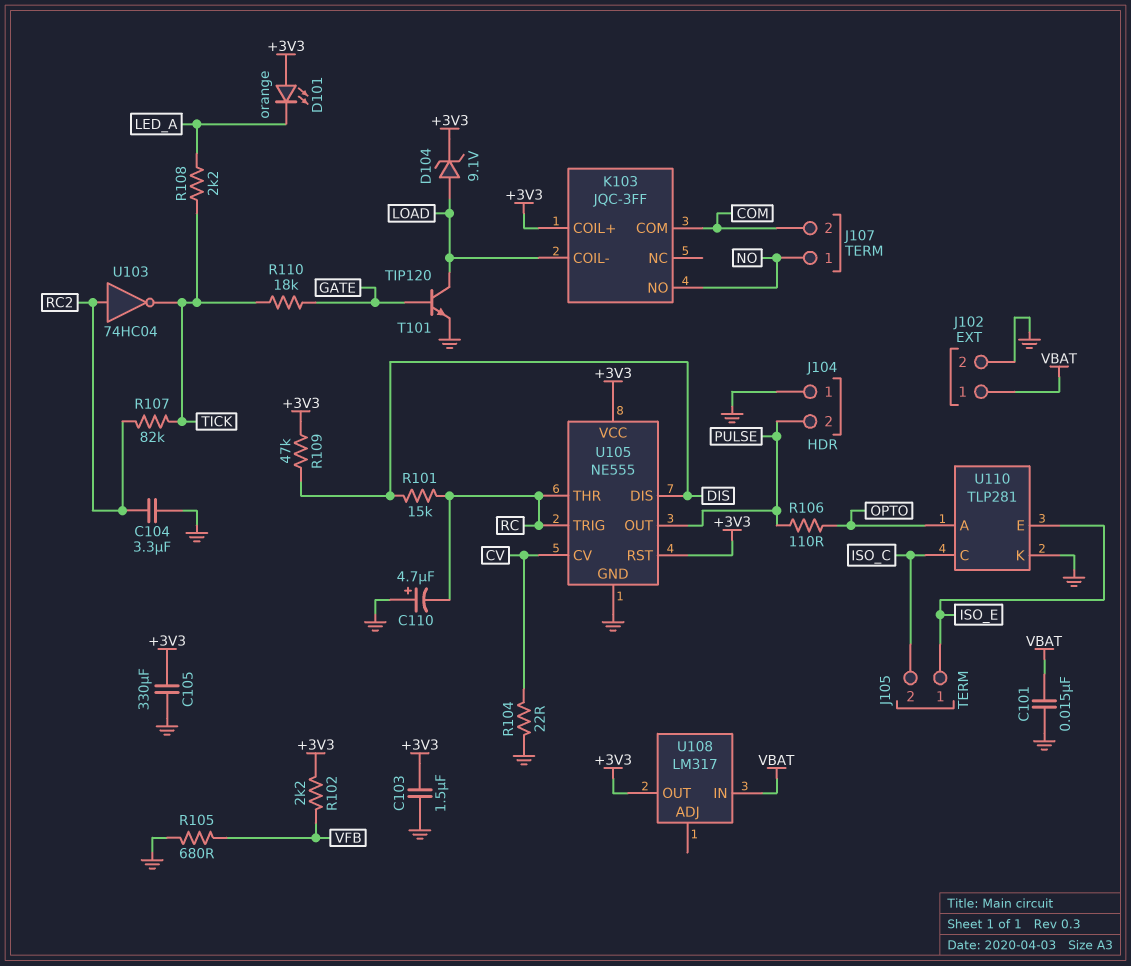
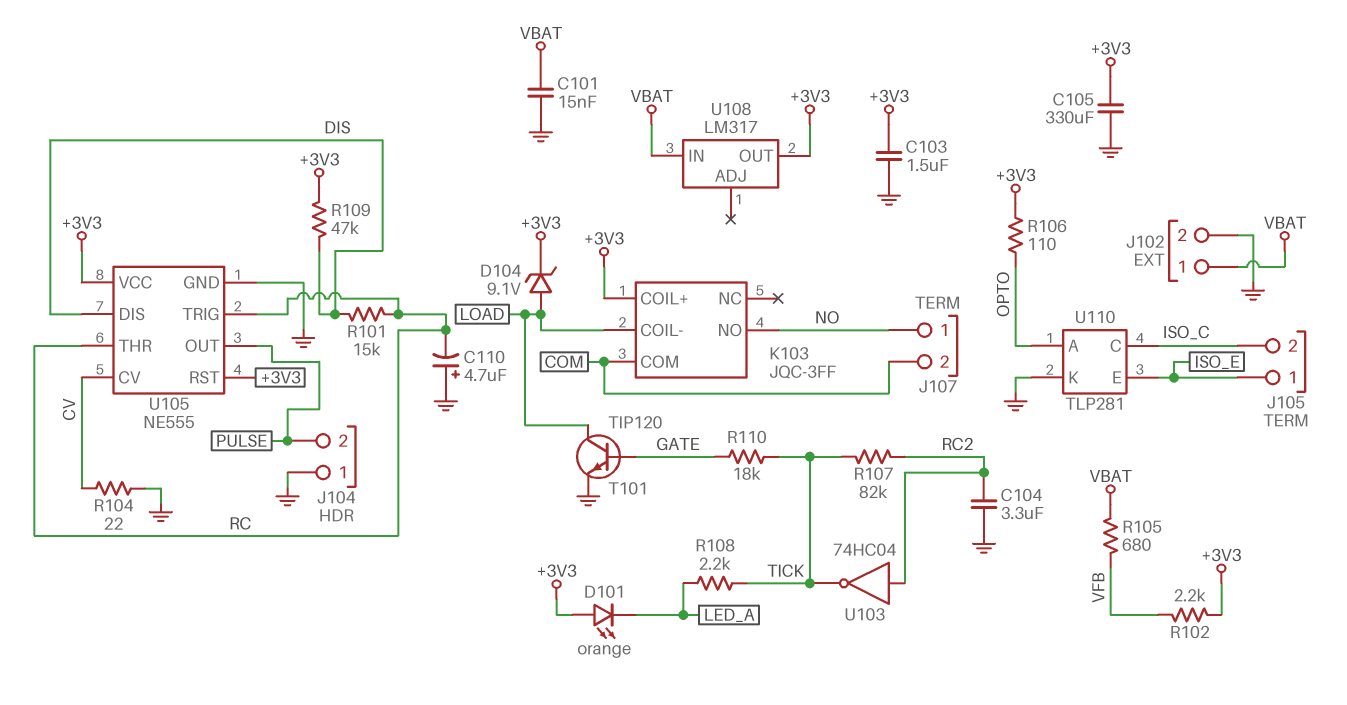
R105: 680 (GND, VFB) -> 680 (VBAT, VFB)
R106: 110 (OPTO, PULSE) -> 110 (+3V3, OPTO)

